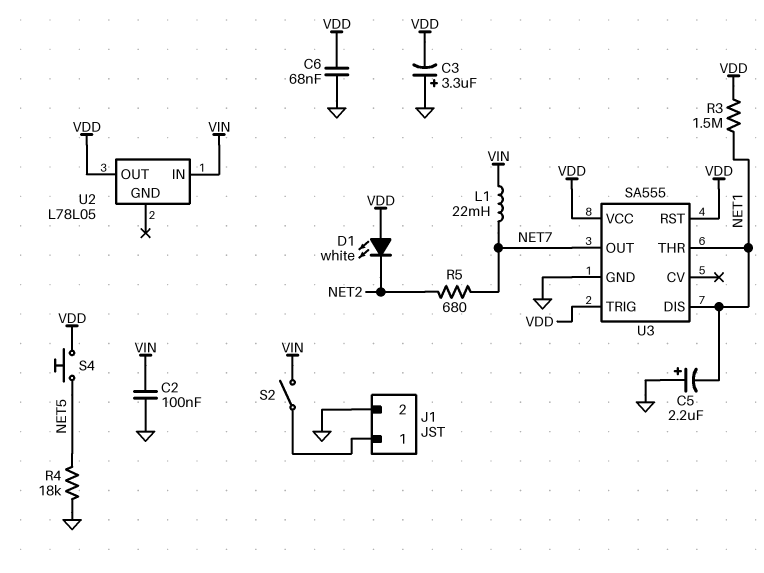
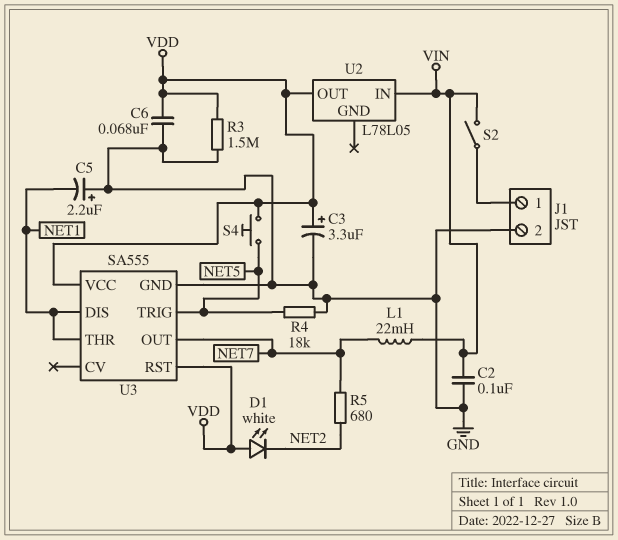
C3: 3.3uF (plus GND, minus VDD) -> 3.3uF (plus VDD, minus GND)
R3: 1.5M (NET1, VDD) -> 1.5M (GND, VDD)
U3 pin TRIG: VDD -> NET5

